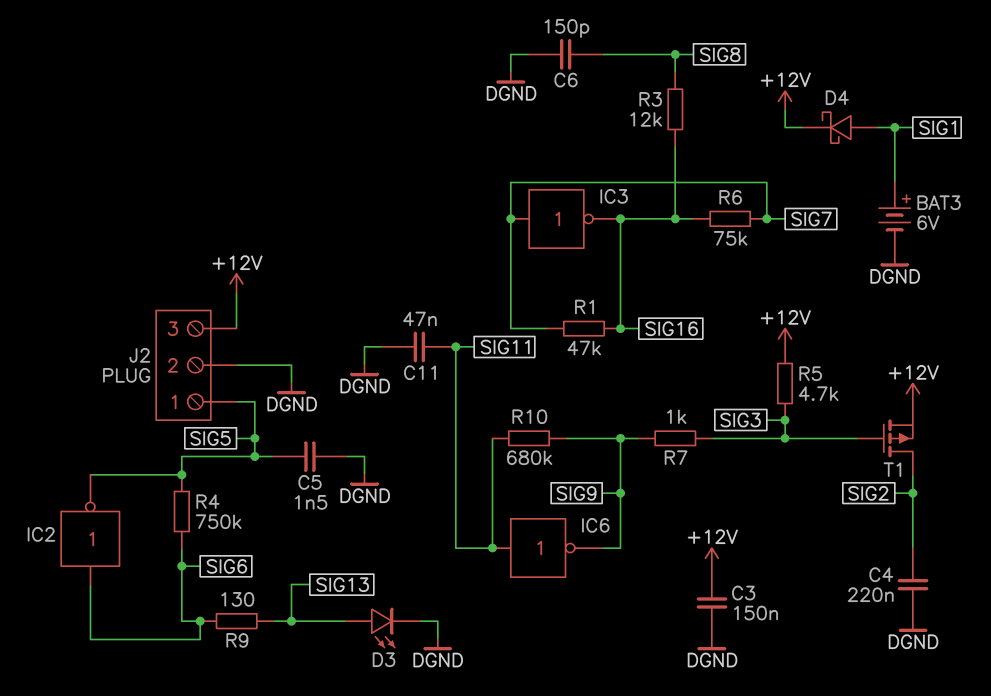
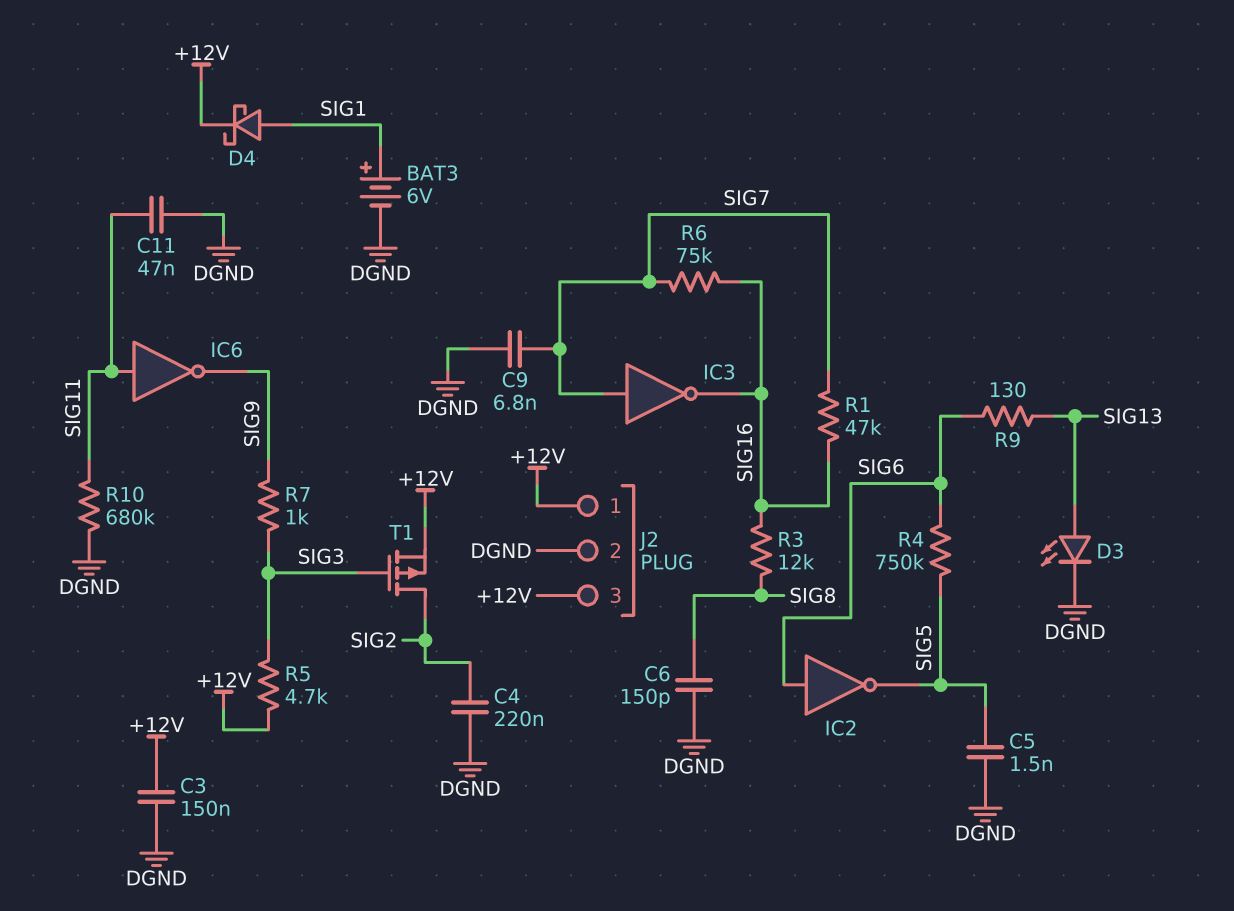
C9: none -> 6.8nF (DGND, SIG7)
J2 pin 1: SIG5 -> +12V
R10: 680k (SIG9, SIG11) -> 680k (DGND, SIG11)

